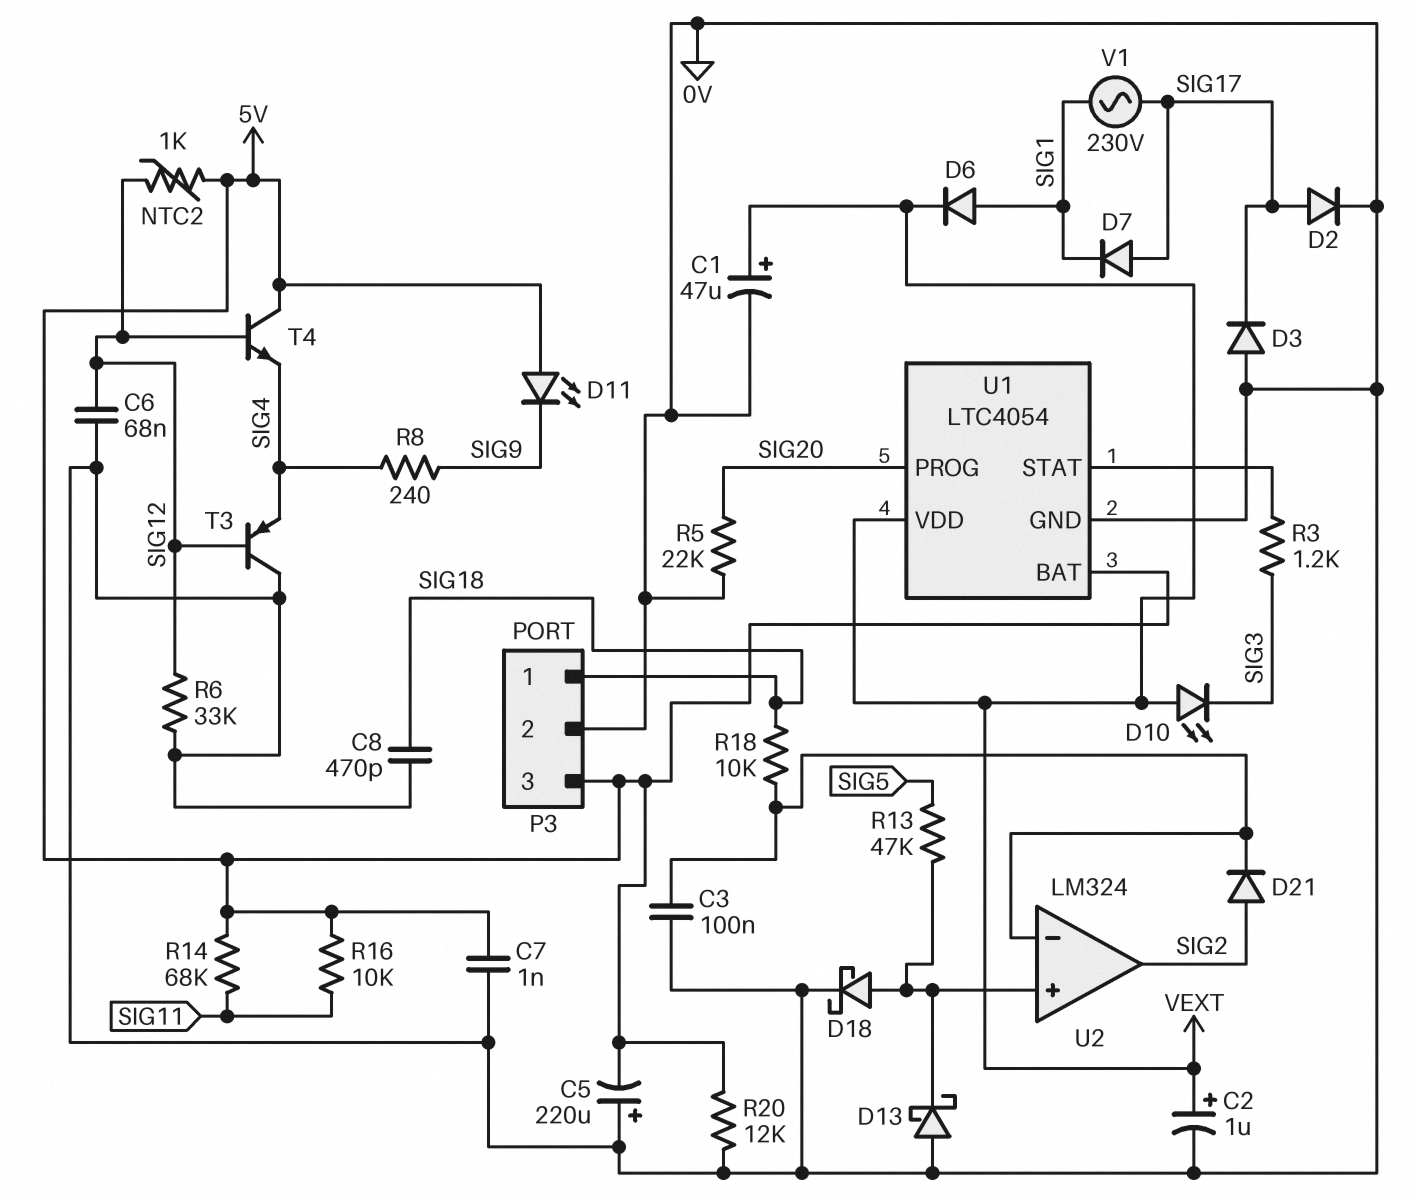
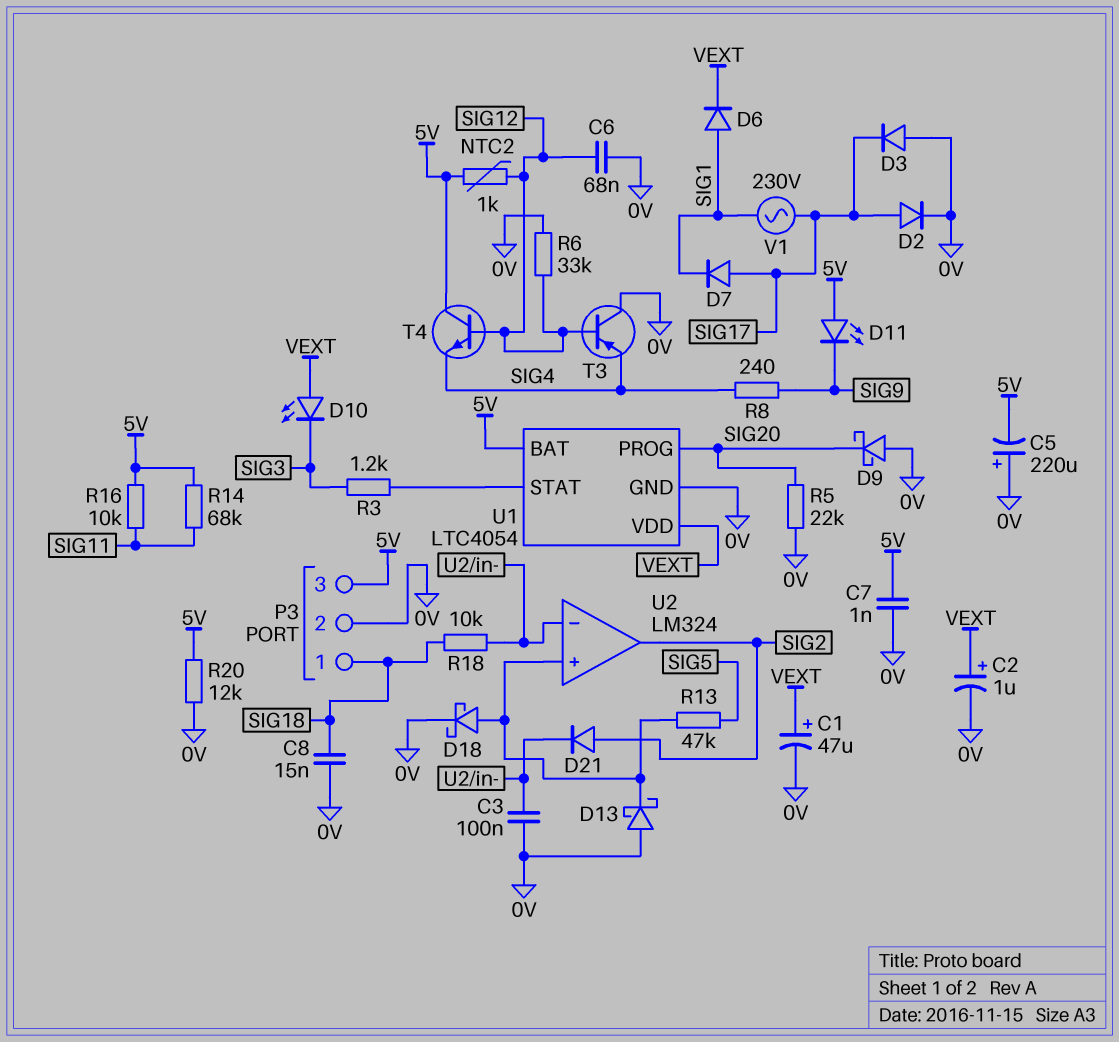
C8: 470pF (0V, SIG18) -> 15nF (0V, SIG18)
D9: none -> schottky (A 0V, K SIG20)

